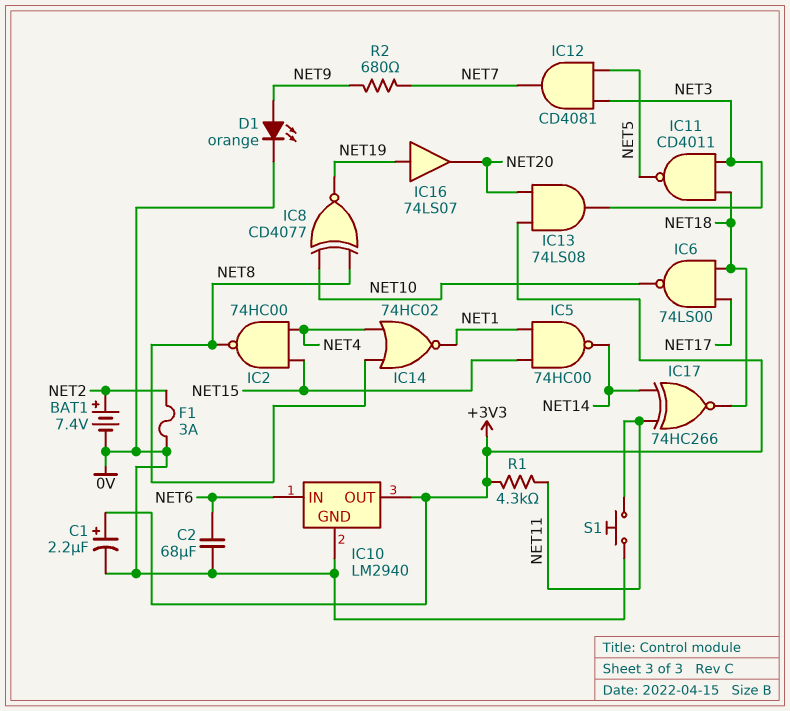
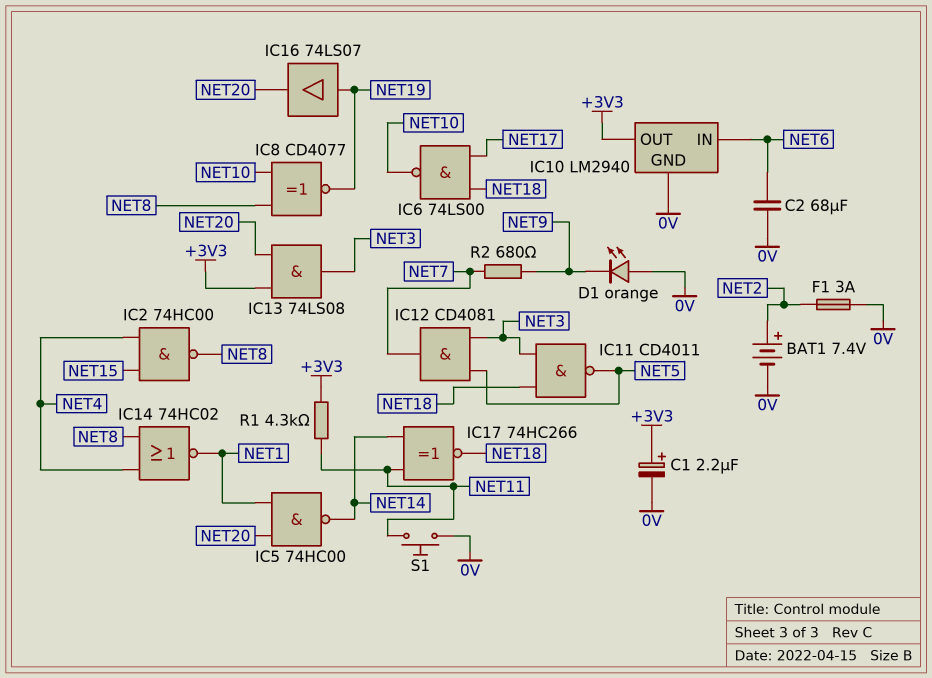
D1: LED orange (A NET9, K 0V) -> LED orange (A 0V, K NET9)
IC5: NAND 74HC00 (in NET1, in NET15, out NET14) -> NAND 74HC00 (in NET1, in NET20, out NET14)

